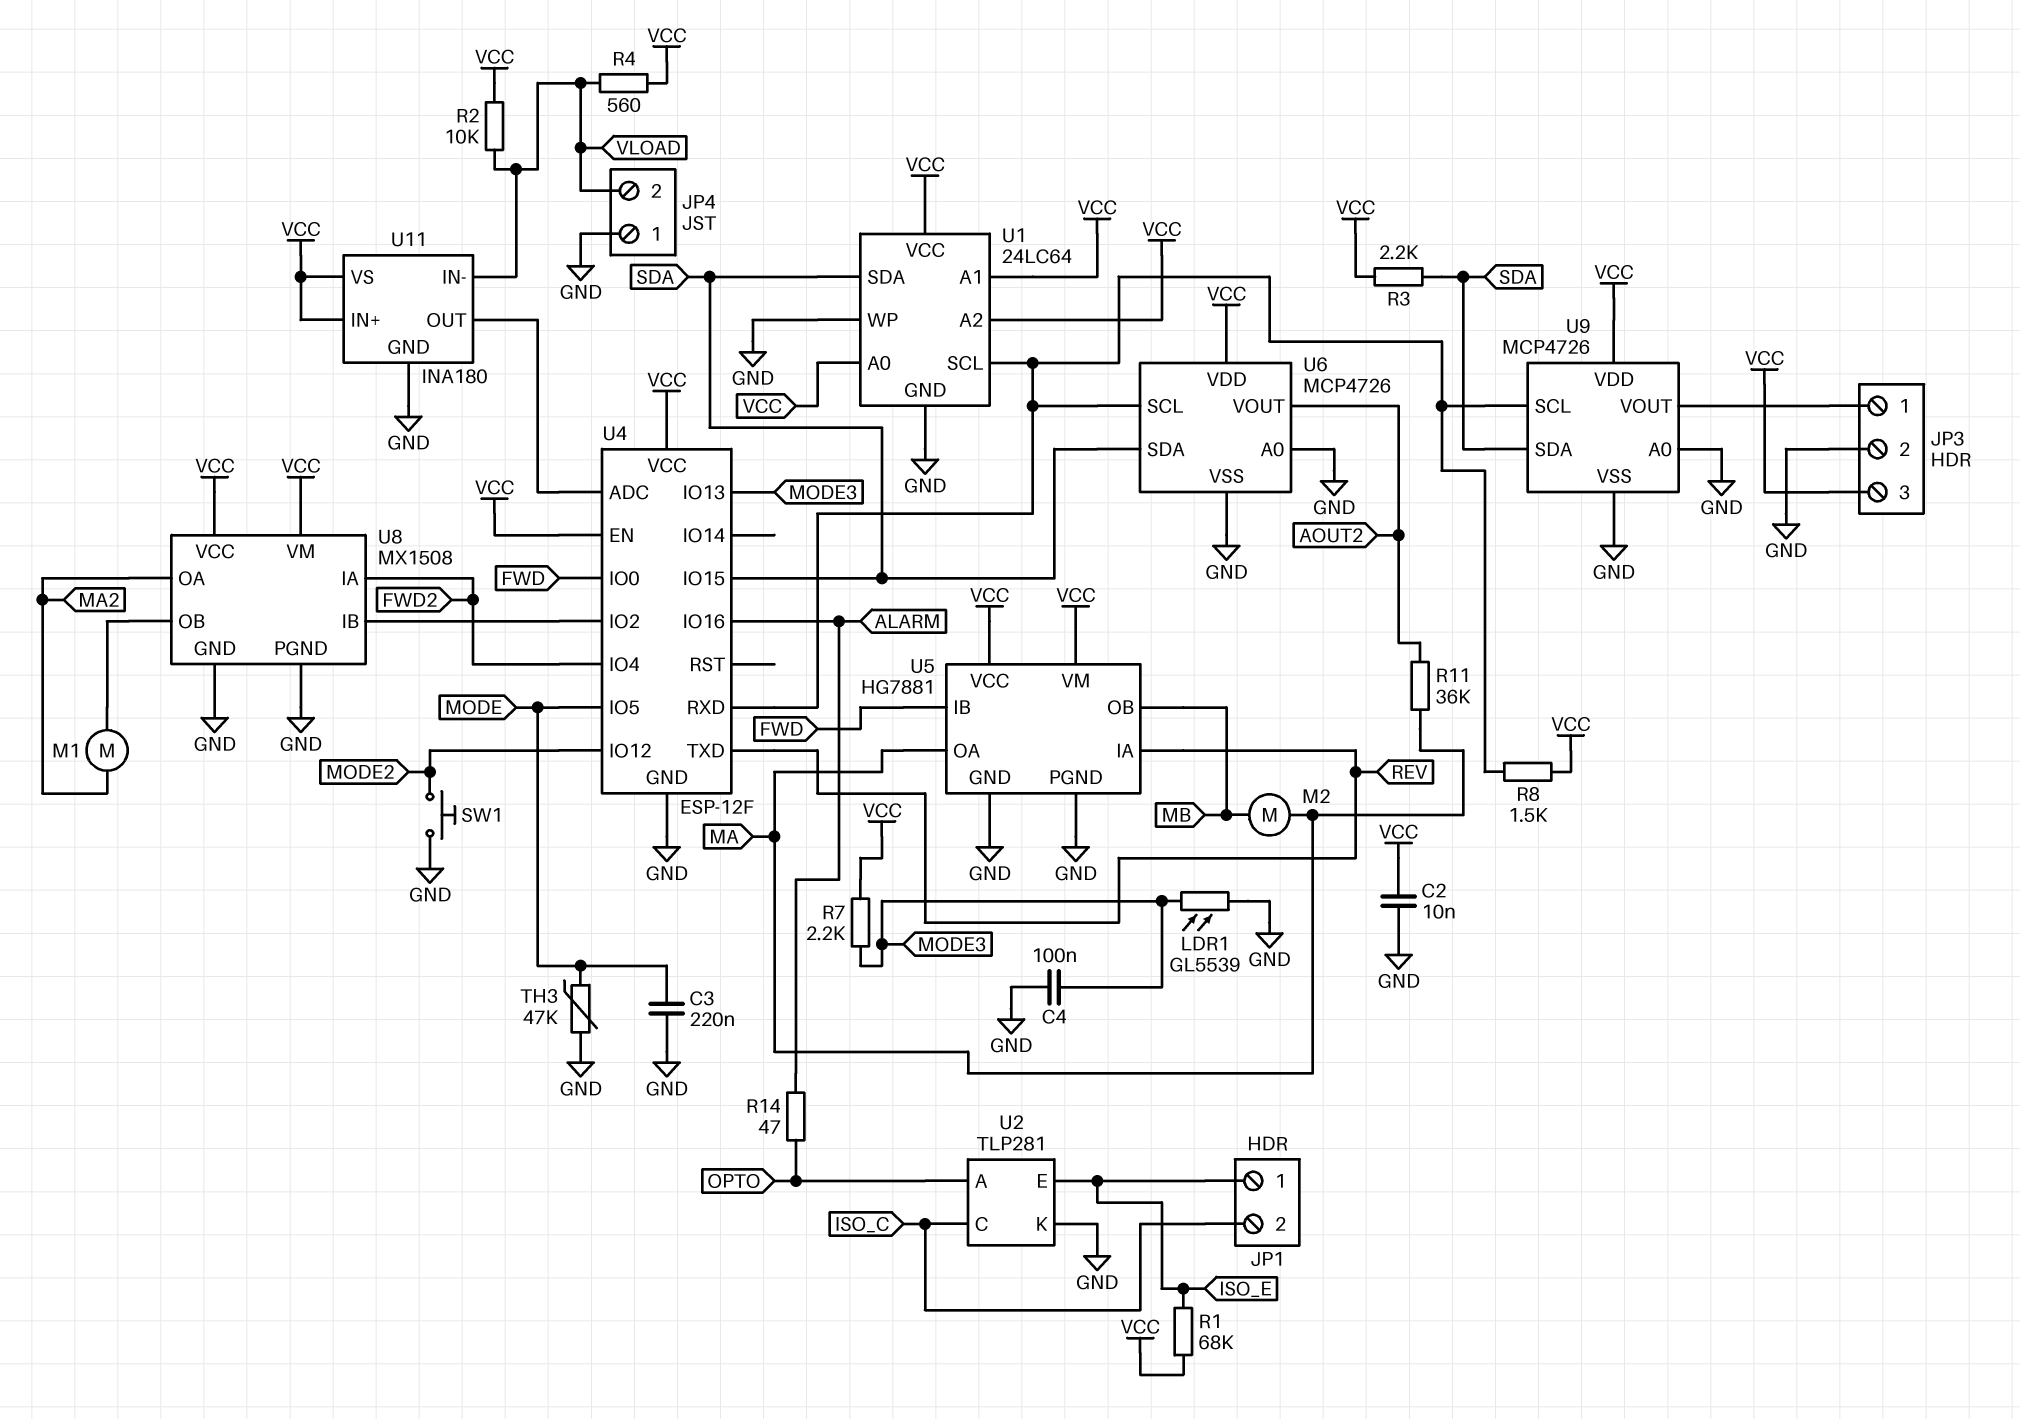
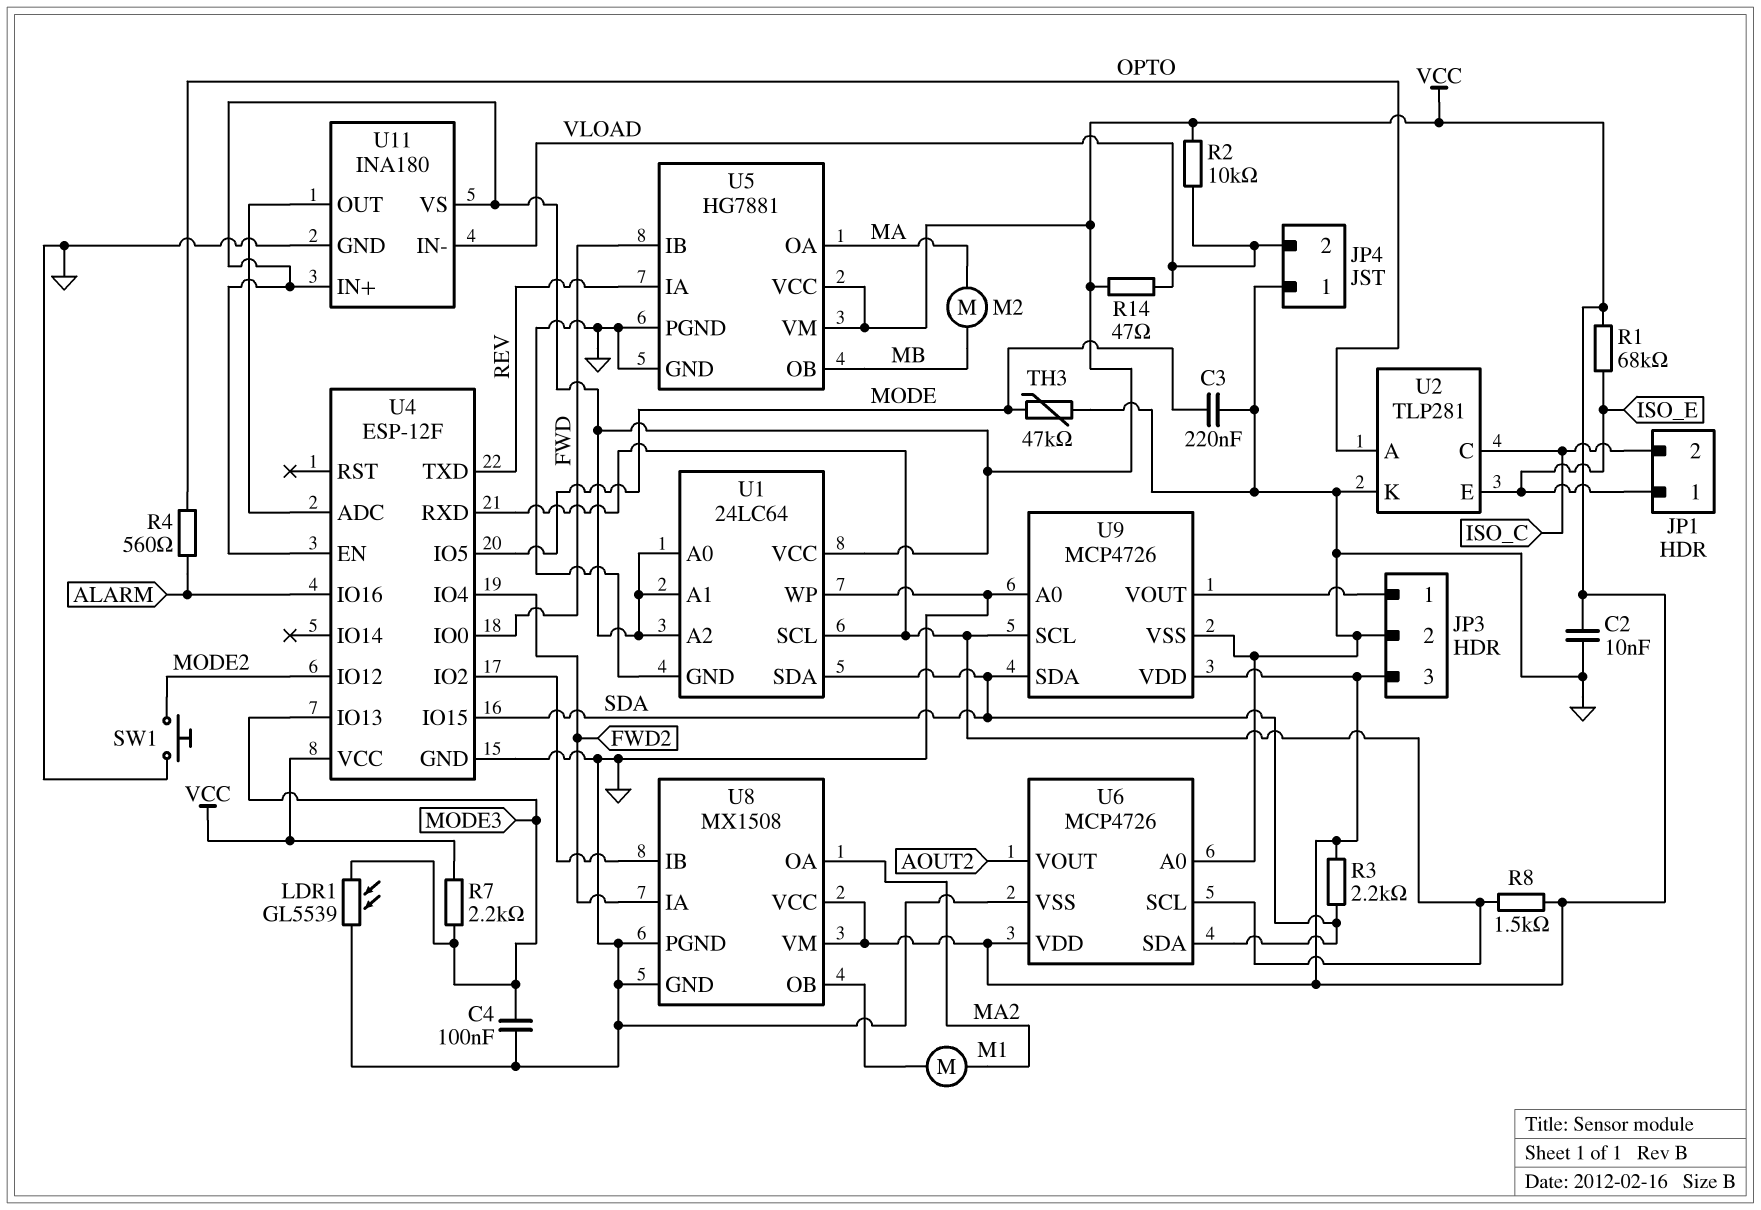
R4: 560 (VCC, VLOAD) -> 560 (ALARM, OPTO)
R11: 36k (AOUT2, MA) -> none
R14: 47 (ALARM, OPTO) -> 47 (VCC, VLOAD)

